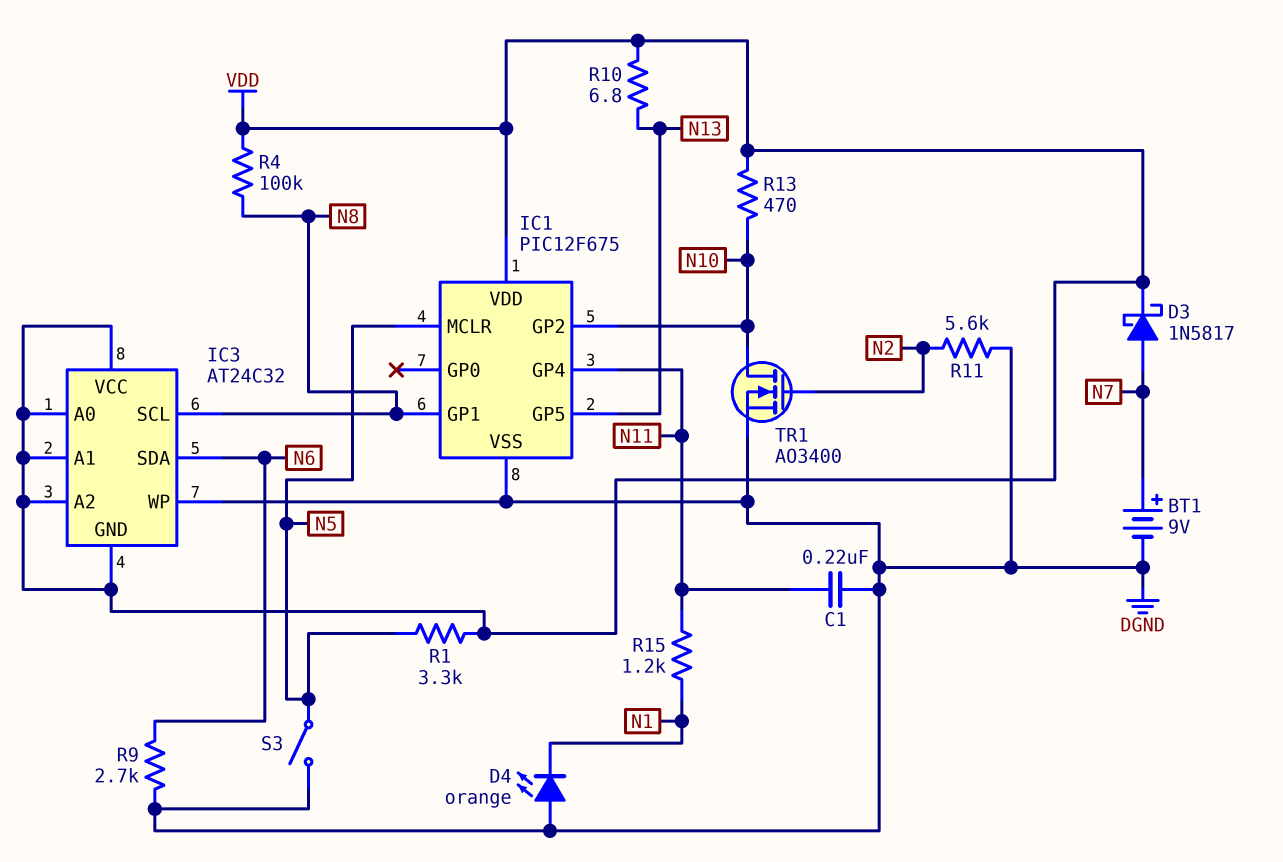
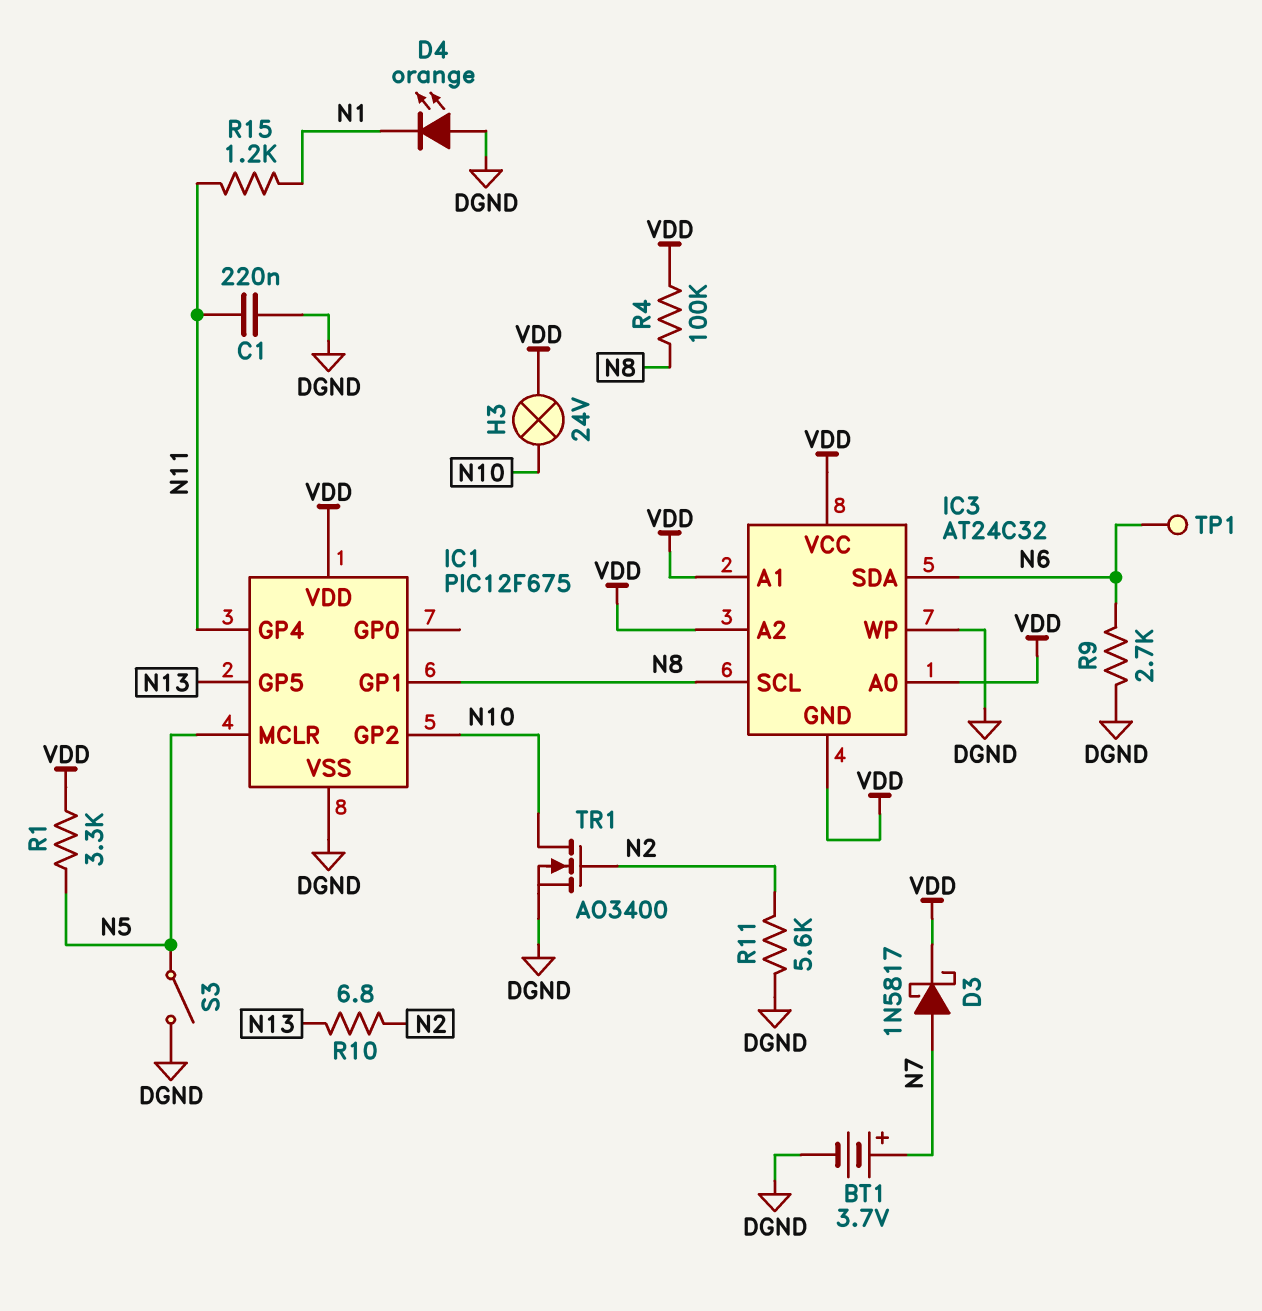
BT1: 9V (plus N7, minus DGND) -> 3.7V (plus N7, minus DGND)
H3: none -> lamp 24V (N10, VDD)
R10: 6.8 (N13, VDD) -> 6.8 (N2, N13)
R13: 470 (N10, VDD) -> none
TP1: none -> test point (N6)

